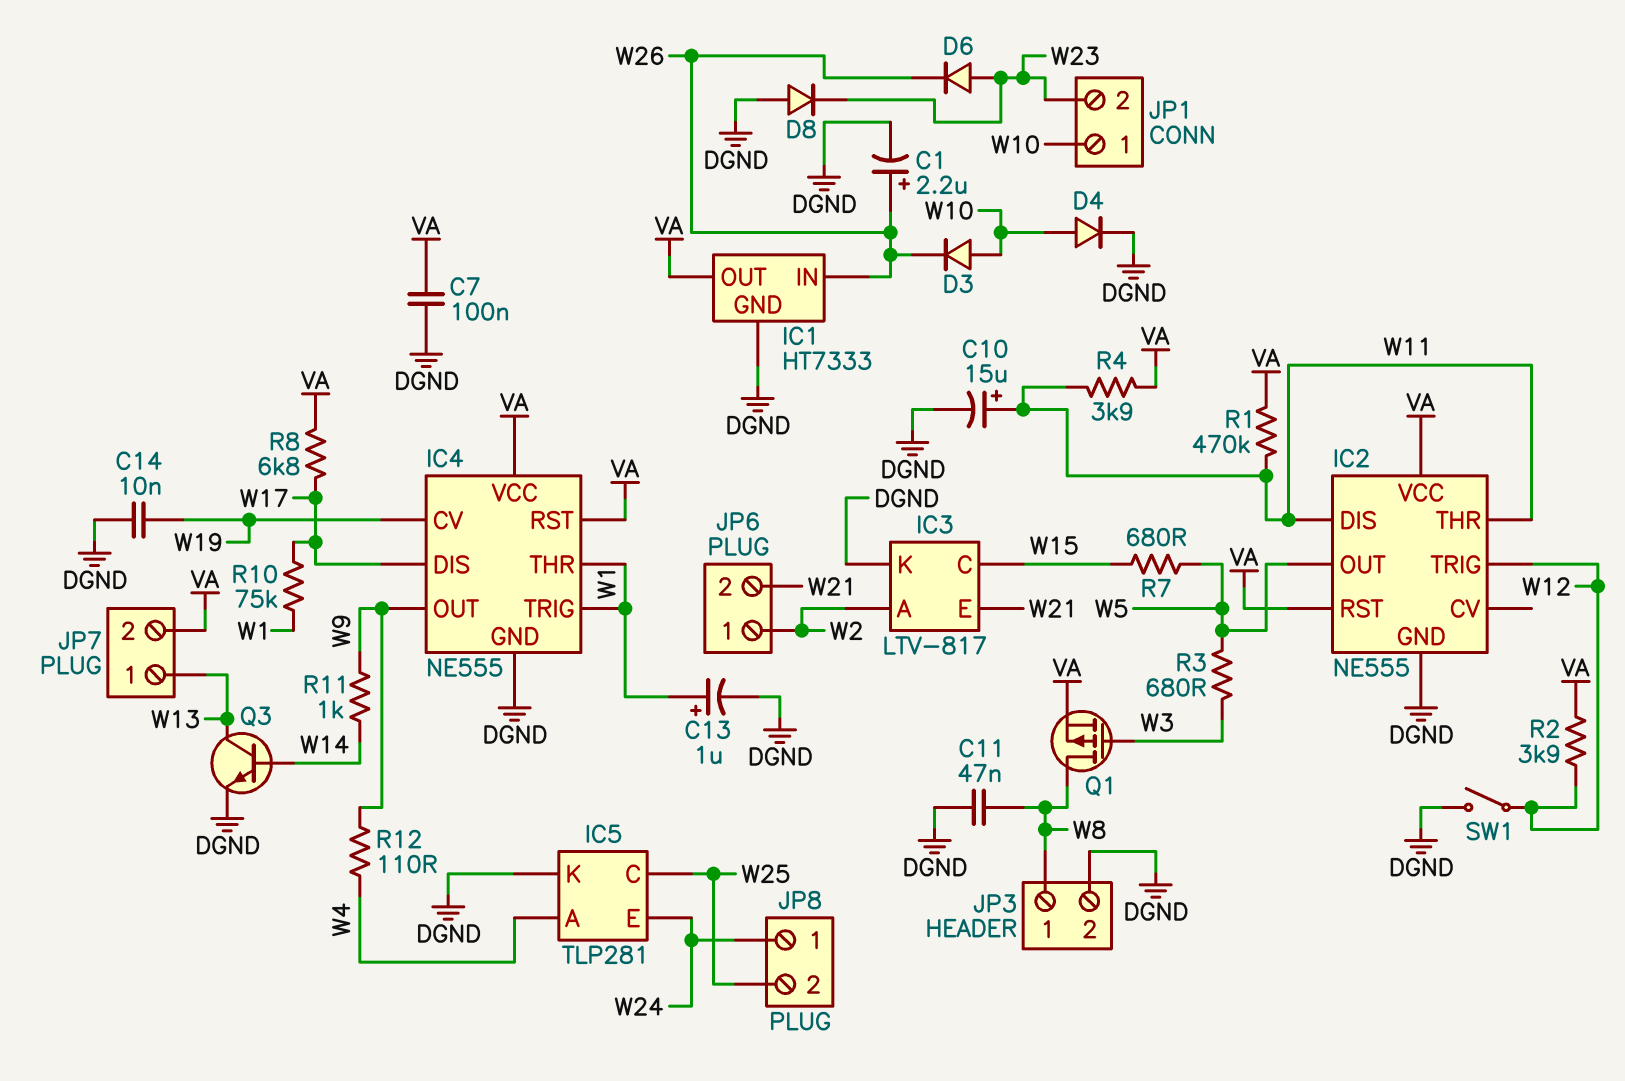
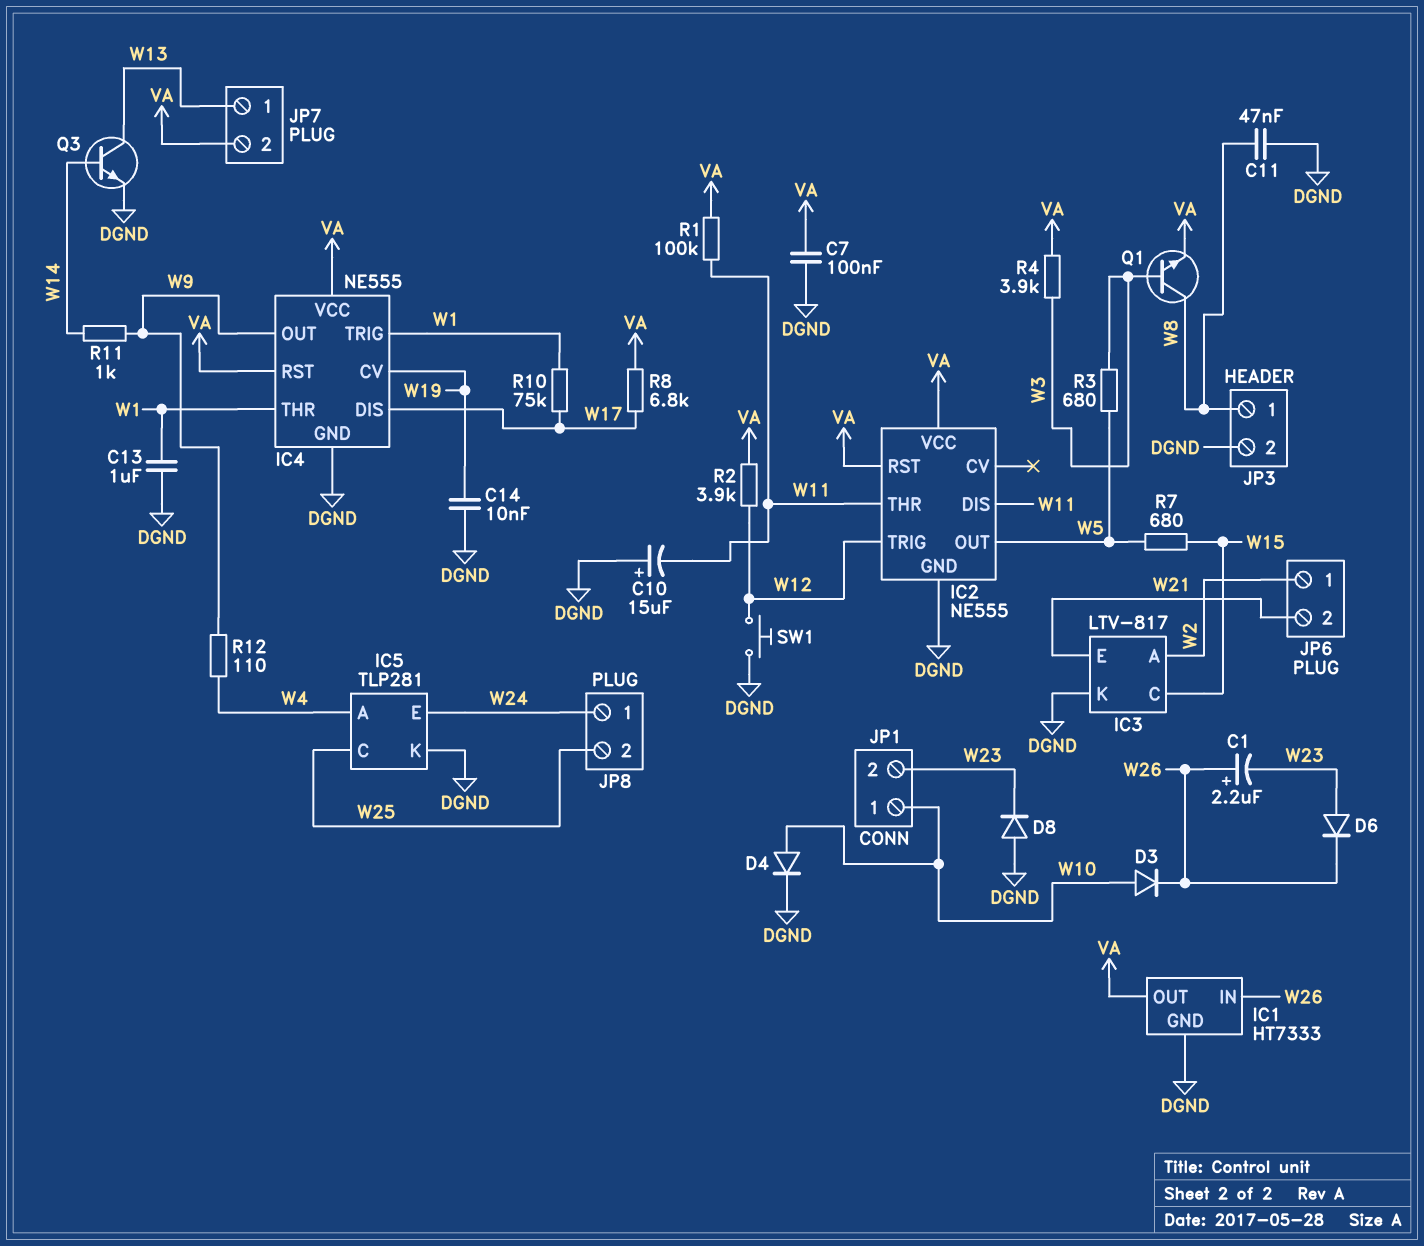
C1: 2.2uF (plus W26, minus DGND) -> 2.2uF (plus W26, minus W23)
C10: 15uF (plus W11, minus DGND) -> 15uF (plus DGND, minus W11)
C13: 1uF (plus W1, minus DGND) -> 1uF (DGND, W1)
Q1: PMOS (G W3, D W8, S VA) -> NPN (B W3, C W8, E VA)
R1: 470k (VA, W11) -> 100k (VA, W11)
R4: 3.9k (VA, W11) -> 3.9k (VA, W3)
SW1: switch (DGND, W12) -> button (DGND, W12)

